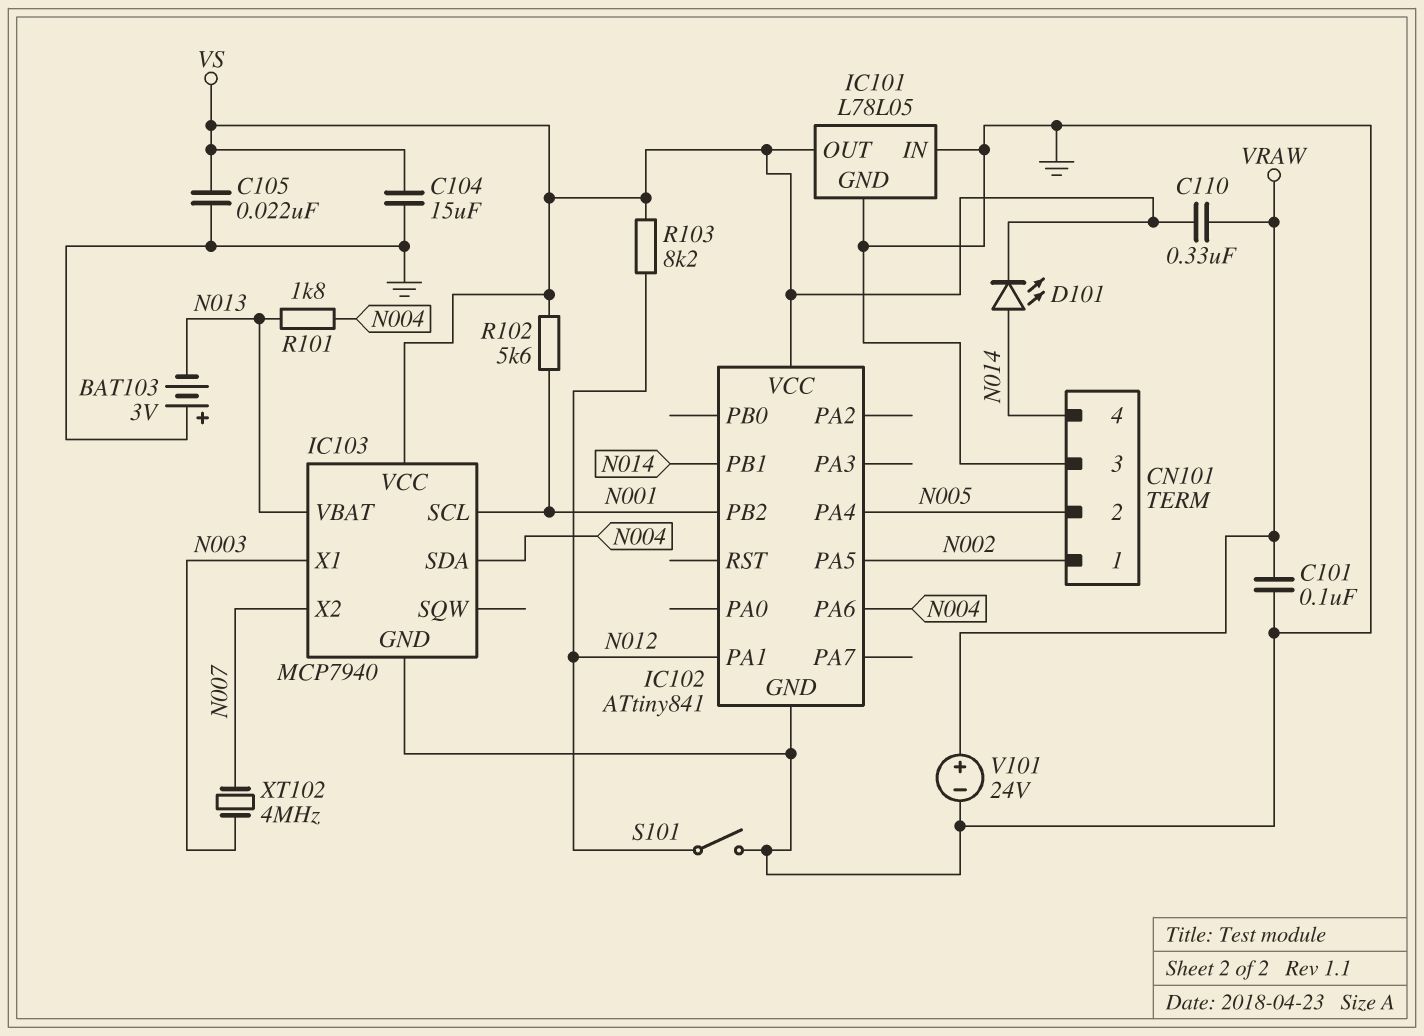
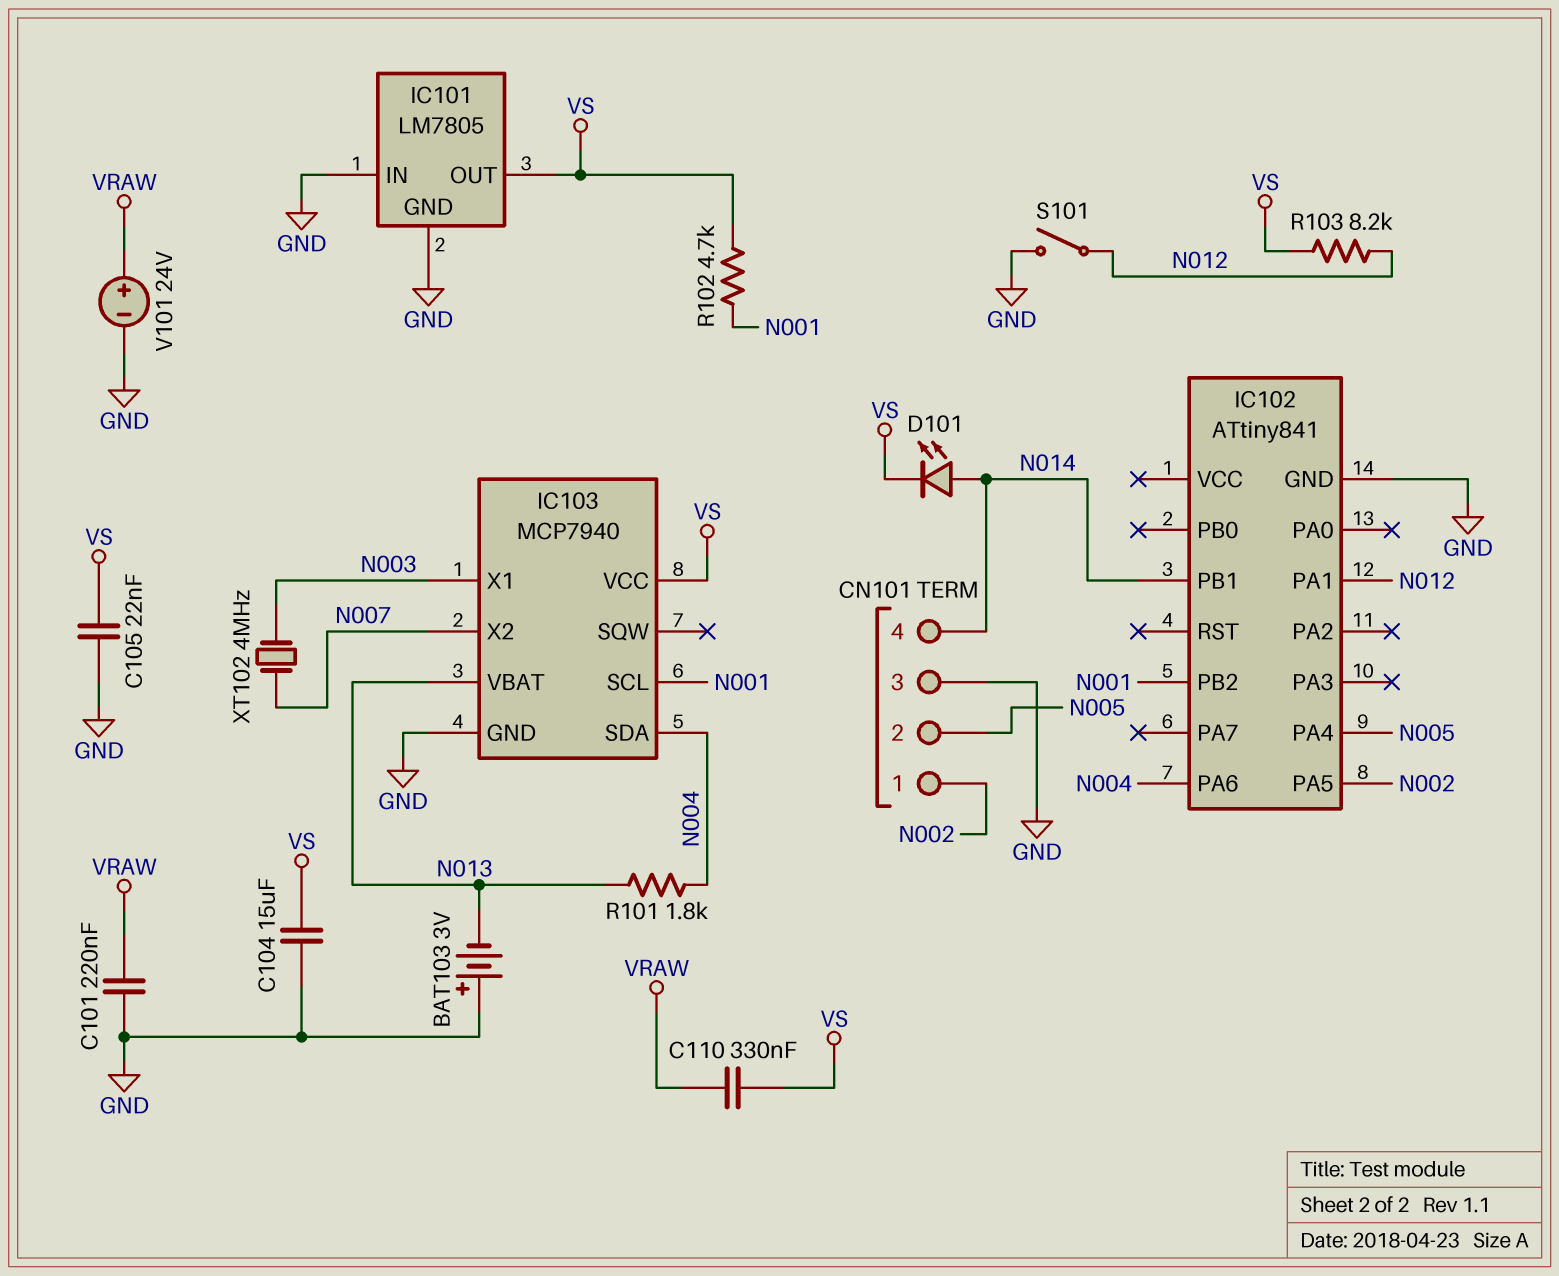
C101: 100nF (GND, VRAW) -> 220nF (GND, VRAW)
IC101: L78L05 -> LM7805
IC102 pin VCC: VS -> none
R102: 5.6k (N001, VS) -> 4.7k (N001, VS)

